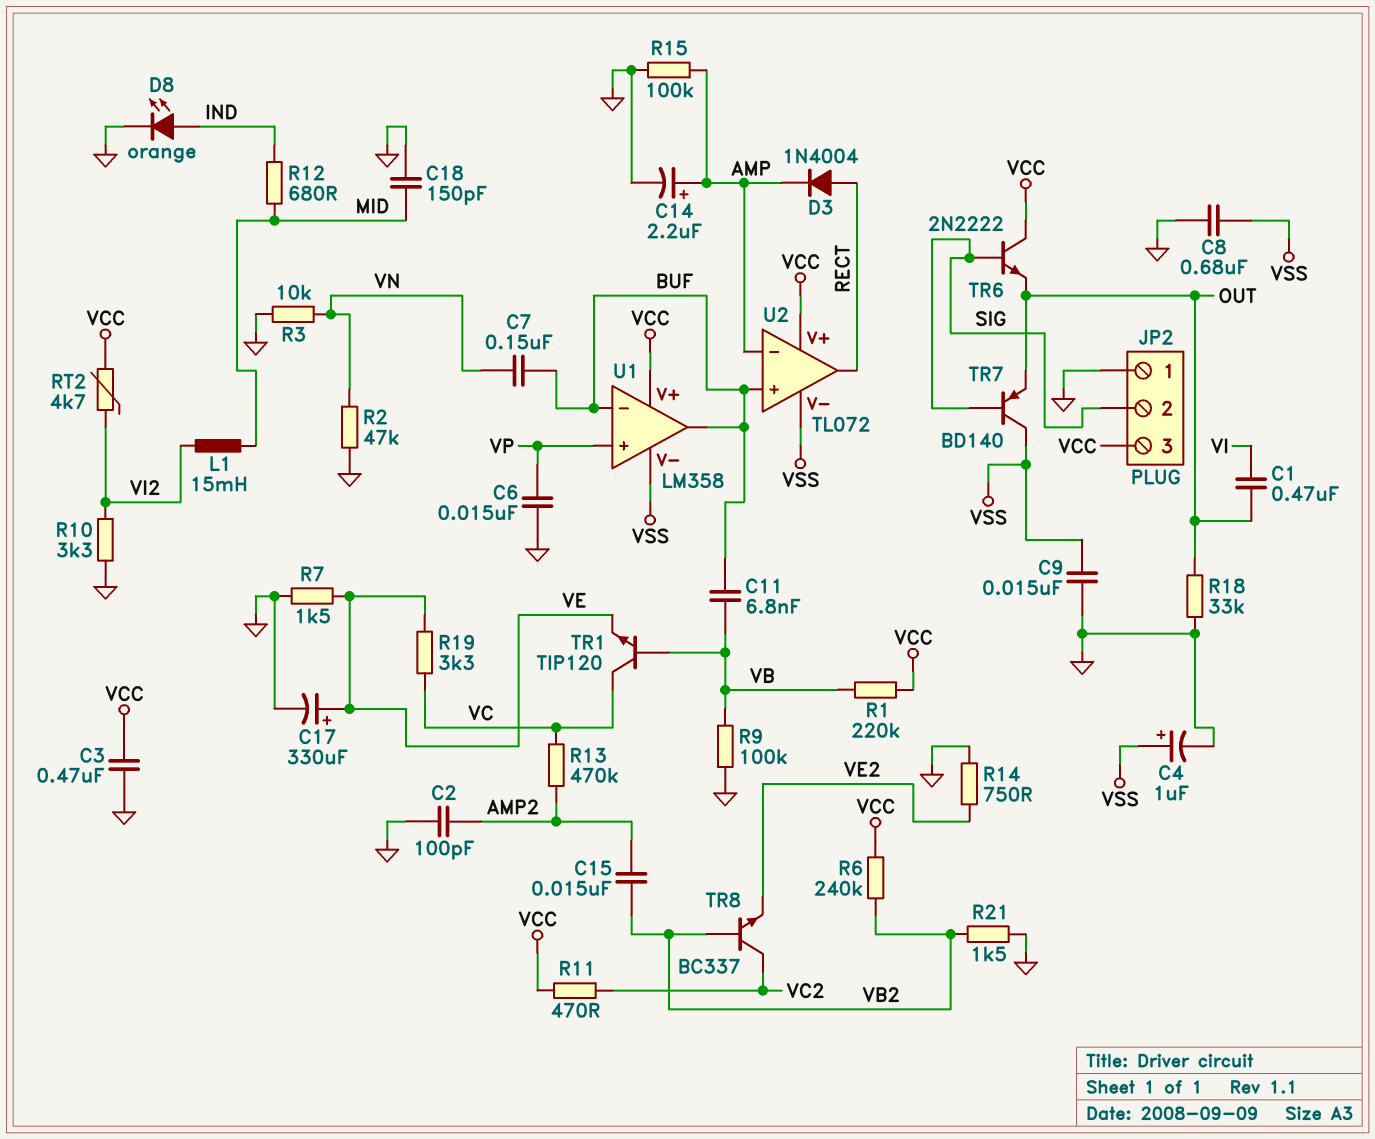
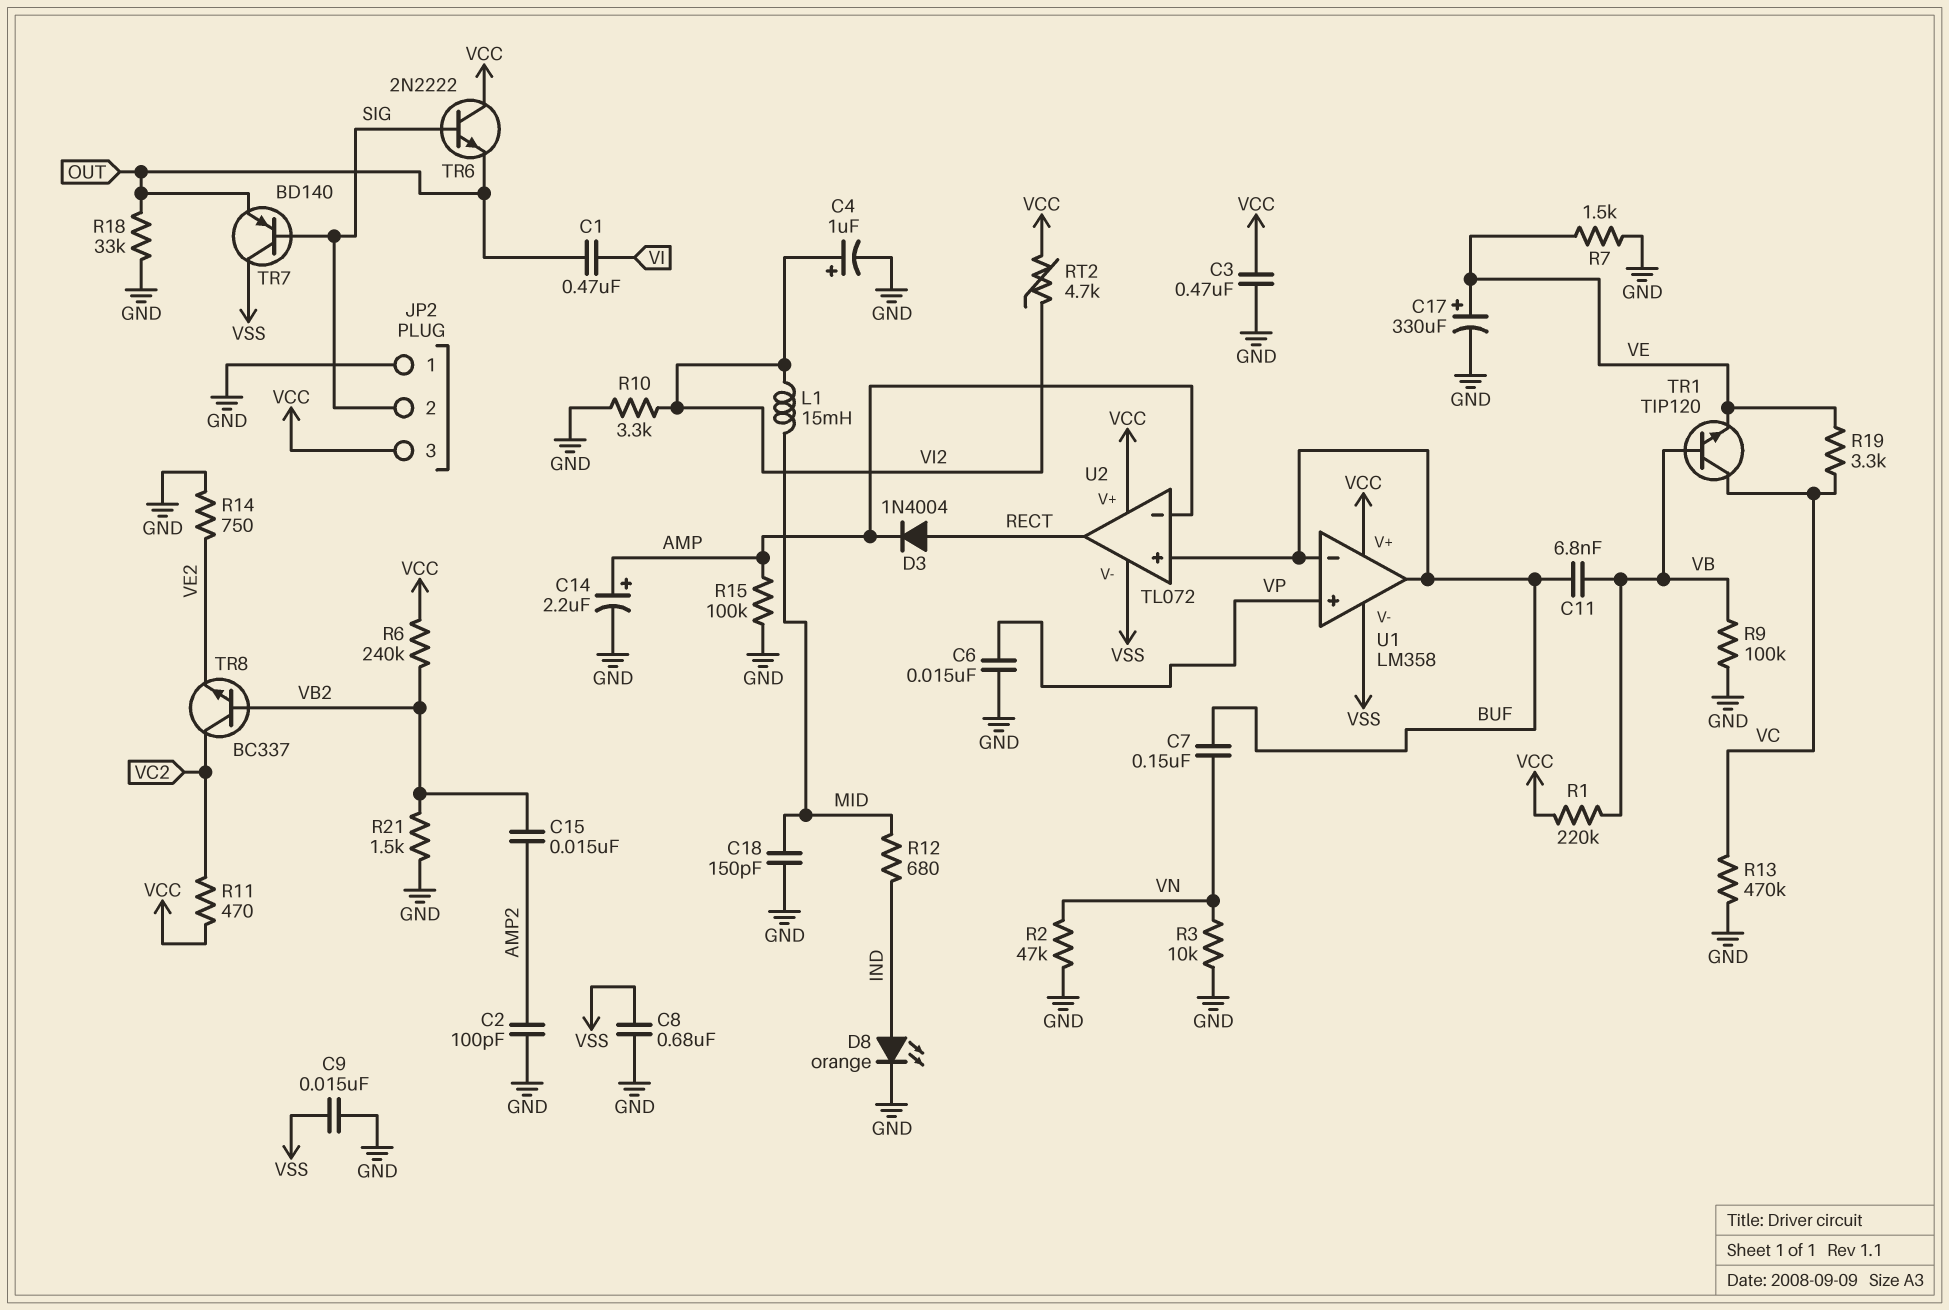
C4: 1uF (plus VSS, minus GND) -> 1uF (plus VI2, minus GND)
R13: 470k (AMP2, VC) -> 470k (GND, VC)

